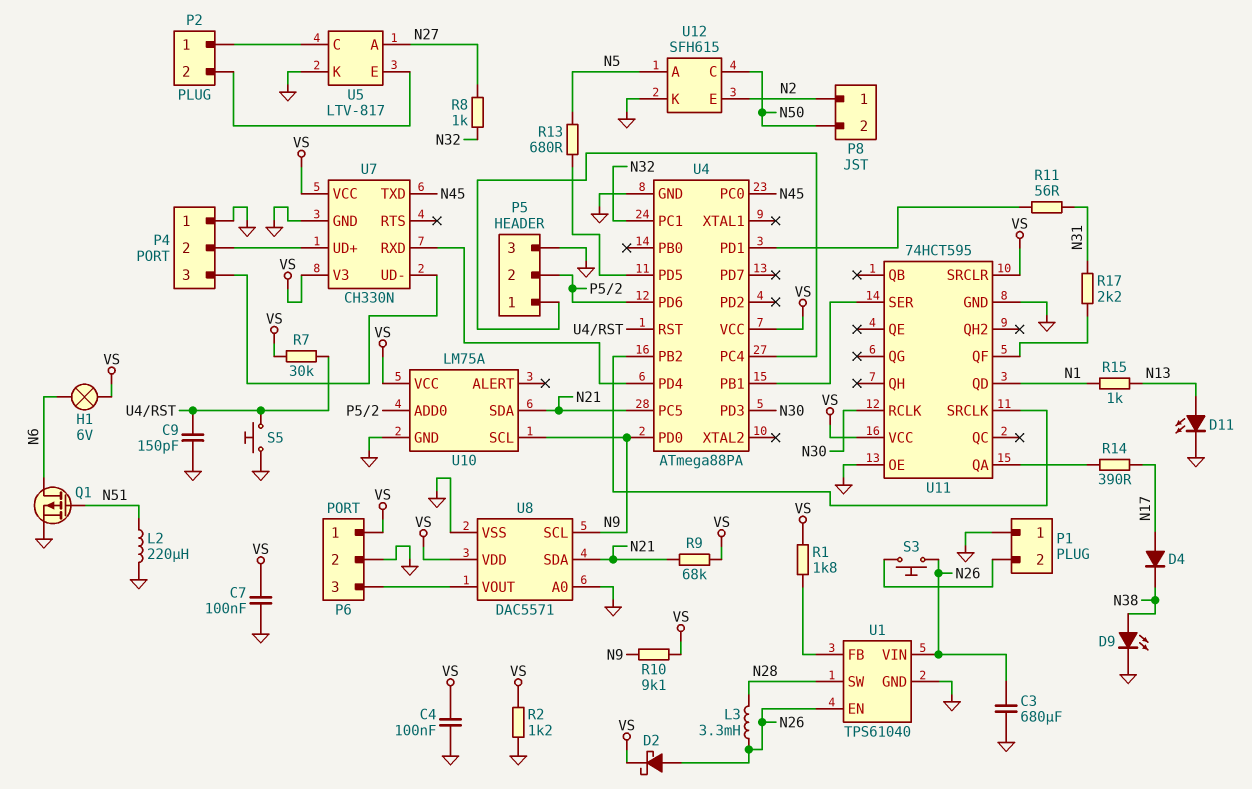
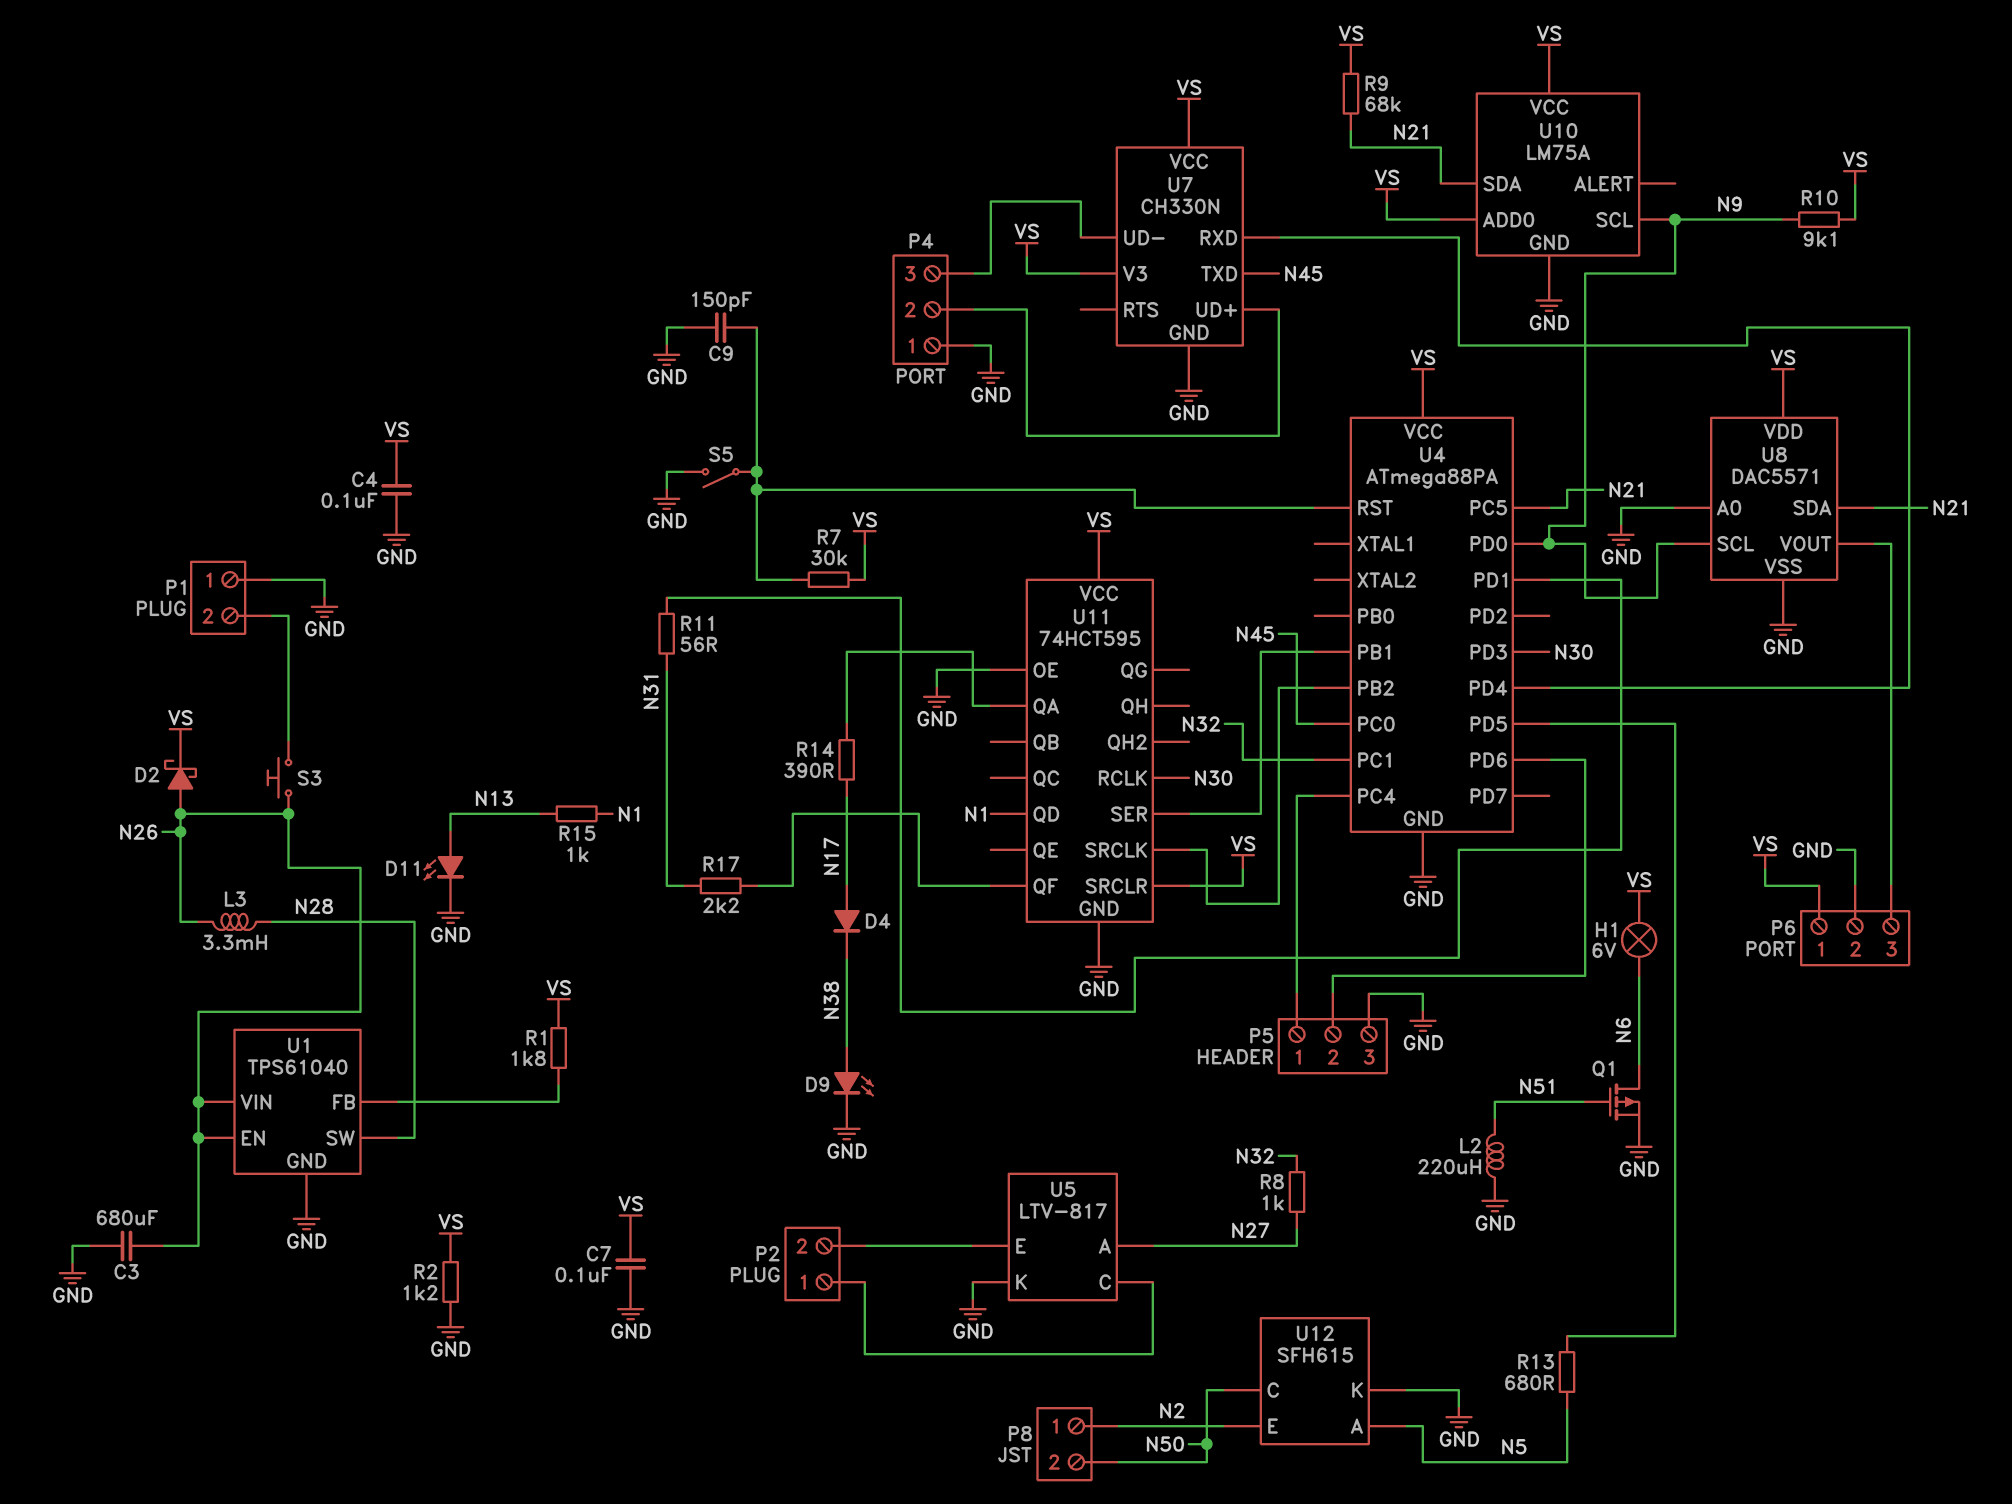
S5: button (GND, U4/RST) -> switch (GND, U4/RST)
U10 pin ADD0: P5/2 -> VS

